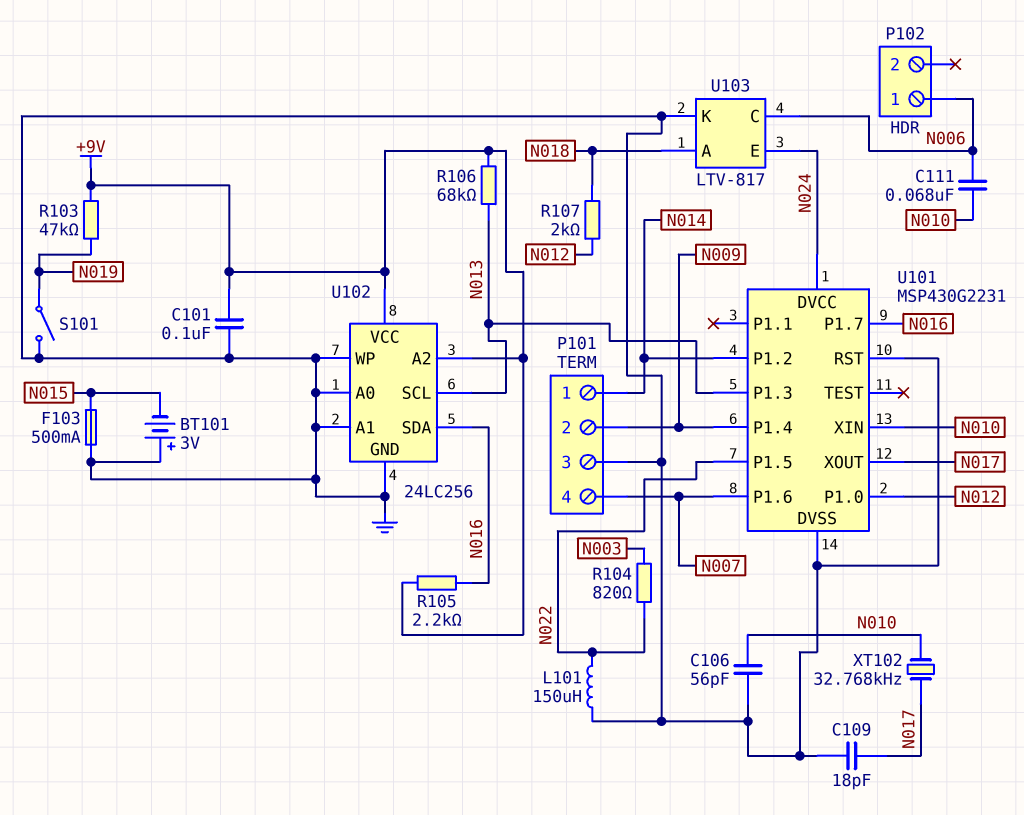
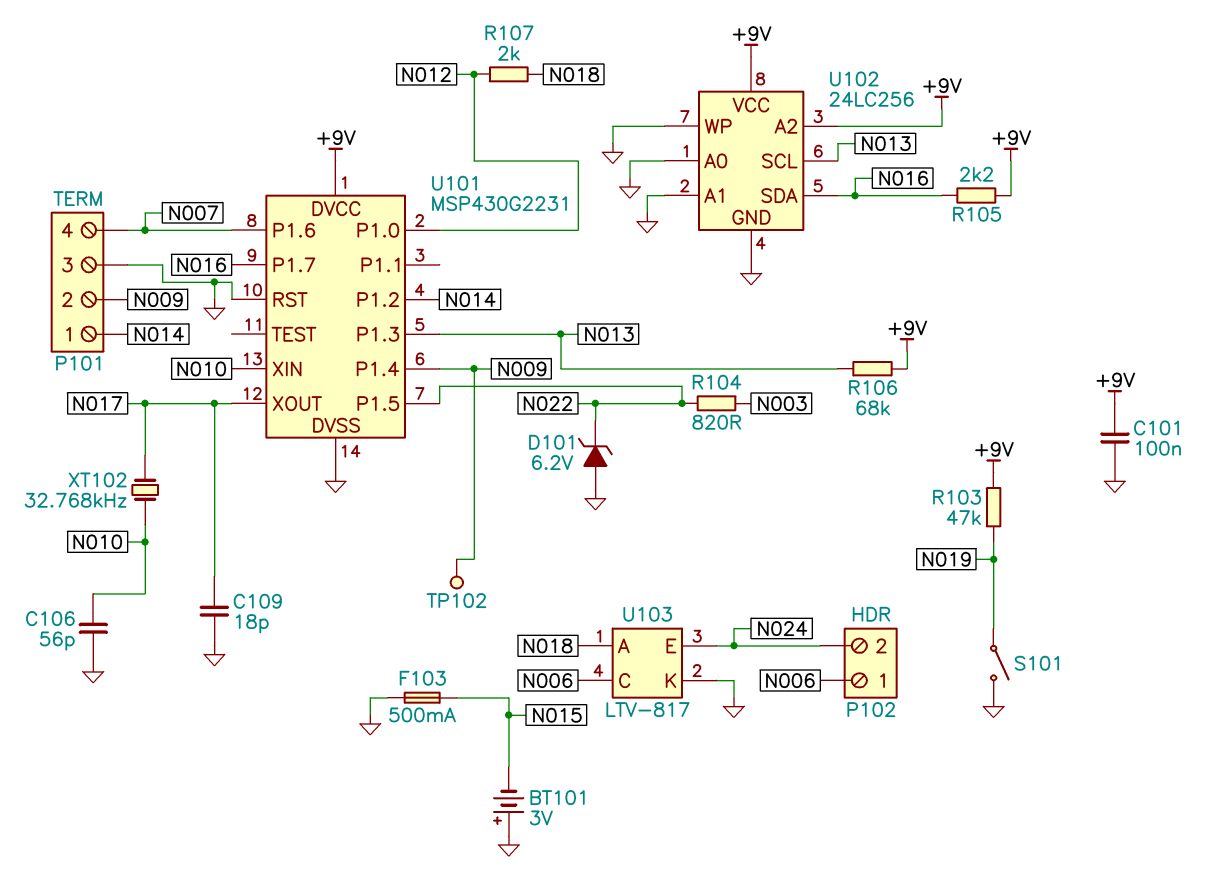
C111: 68nF (N006, N010) -> none
D101: none -> zener 6.2V (A GND, K N022)
L101: 150uH (GND, N022) -> none
P102 pin 2: none -> N024
TP102: none -> test point (N009)
U101 pin DVCC: N024 -> +9V

